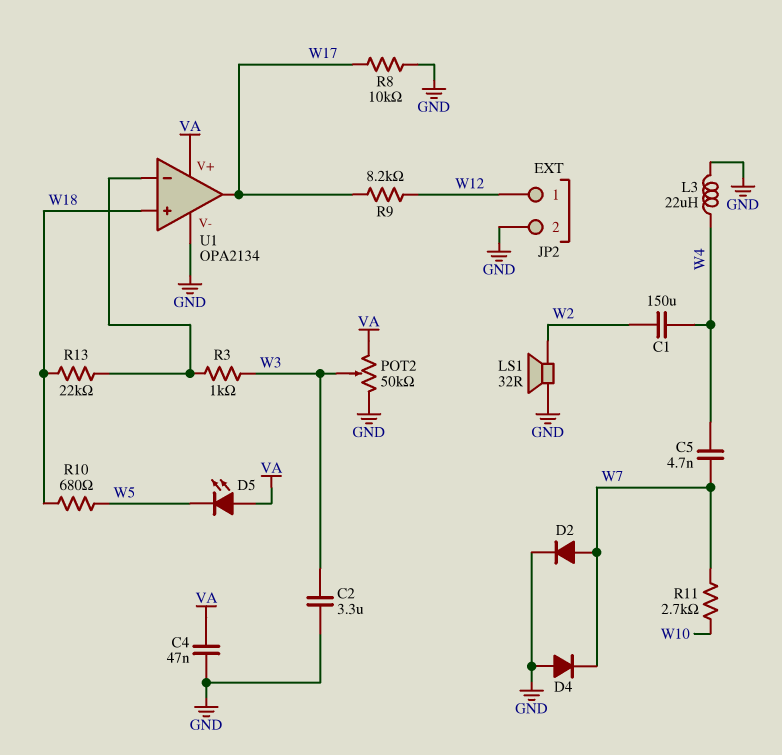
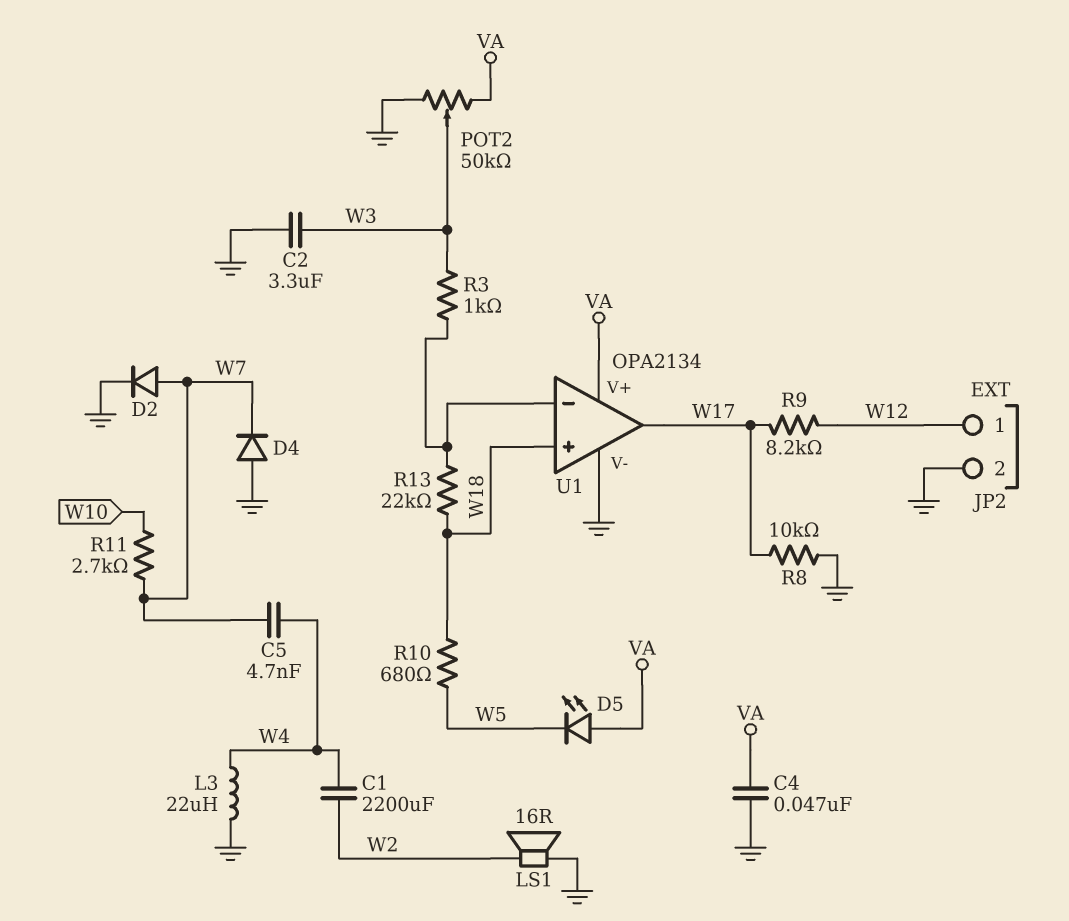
C1: 150uF (W2, W4) -> 2200uF (W2, W4)
LS1: speaker 32R (GND, W2) -> speaker 16R (GND, W2)

